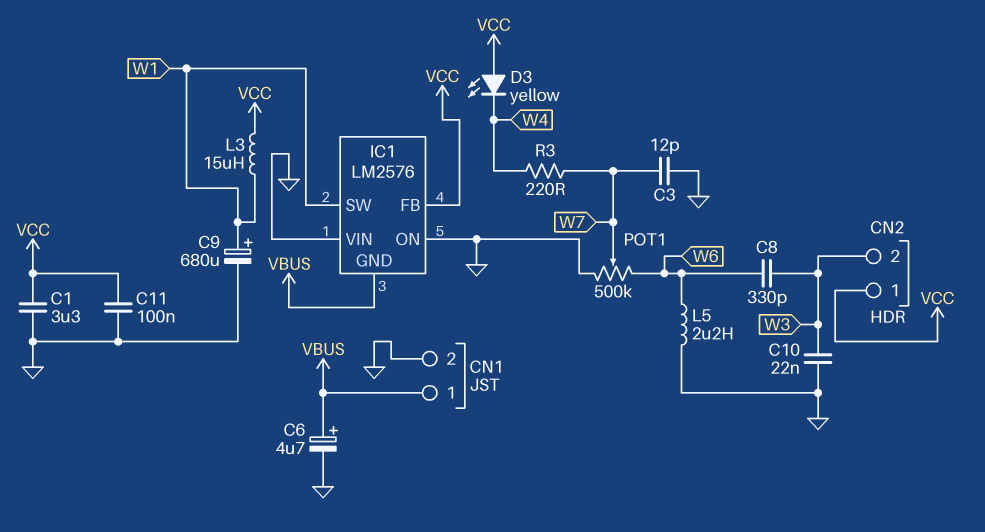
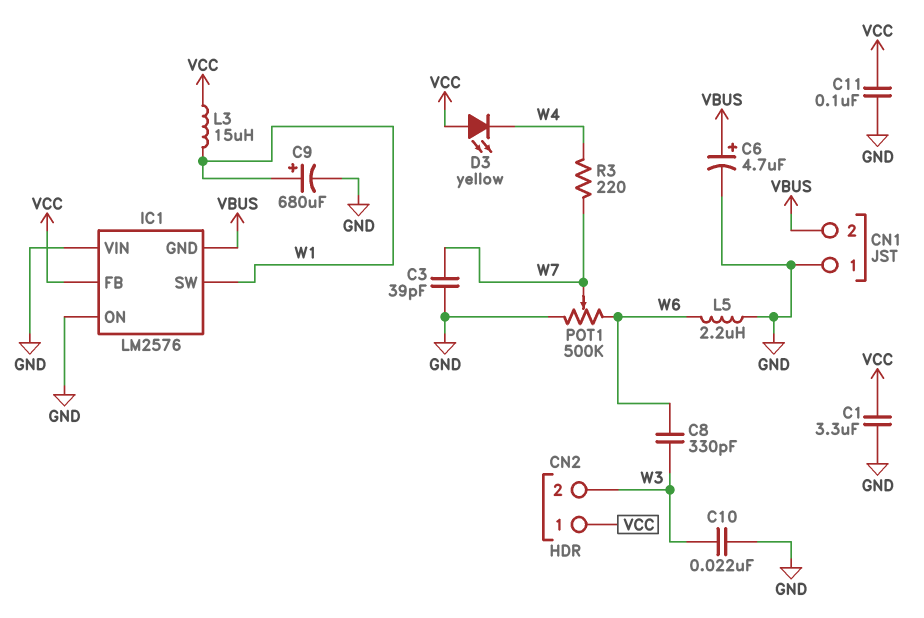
C3: 12pF (GND, W7) -> 39pF (GND, W7)
CN1 pin 1: VBUS -> GND
CN1 pin 2: GND -> VBUS

